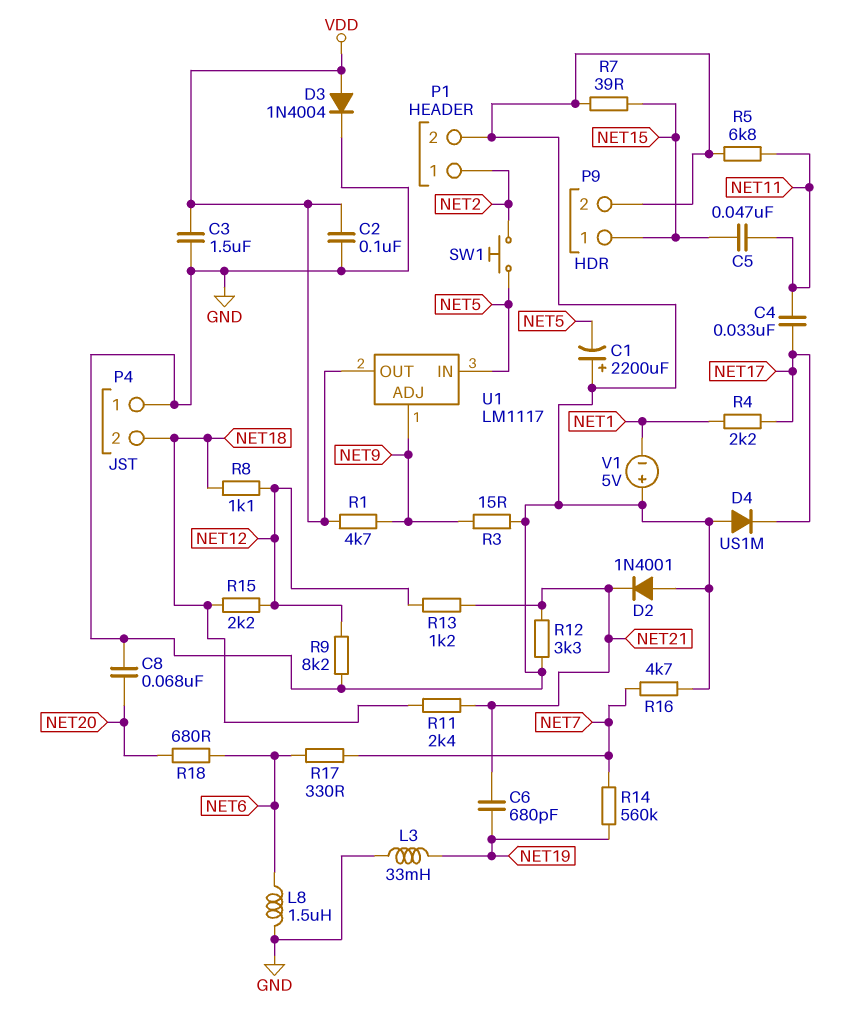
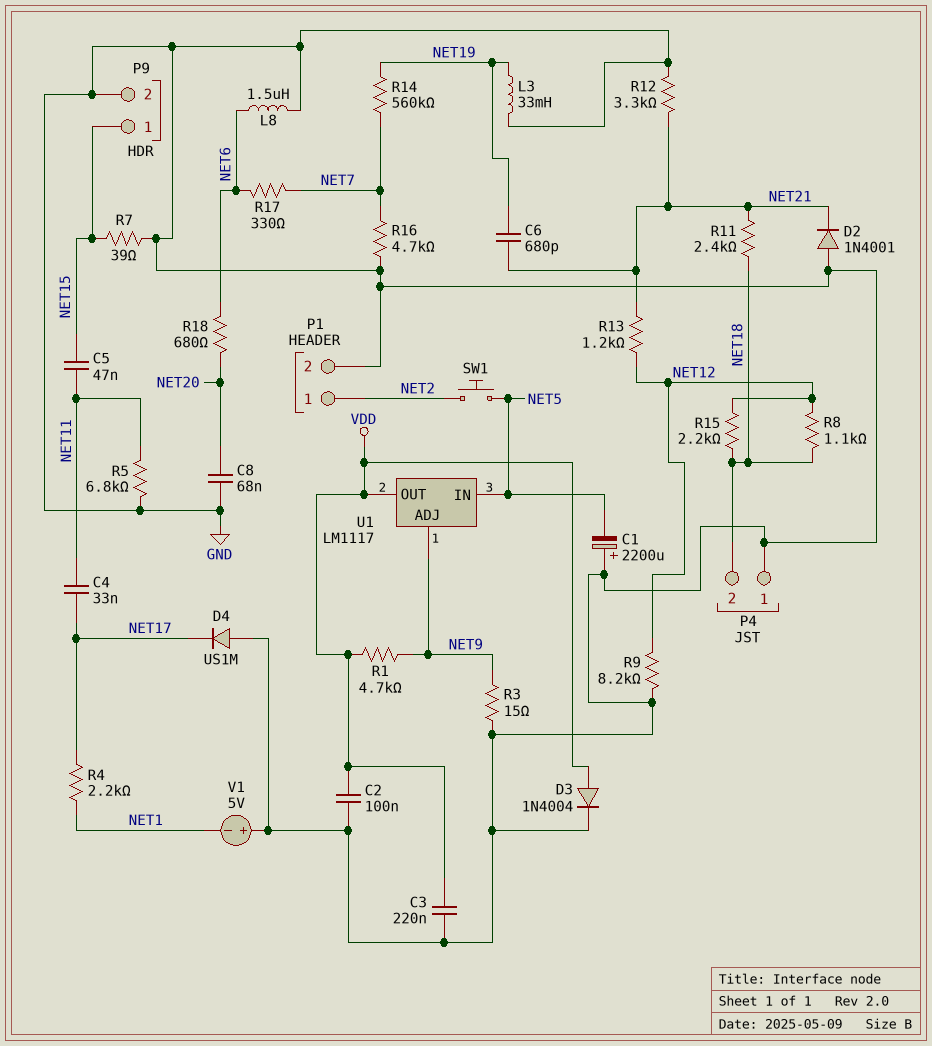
C3: 1.5uF (GND, VDD) -> 220nF (GND, VDD)

